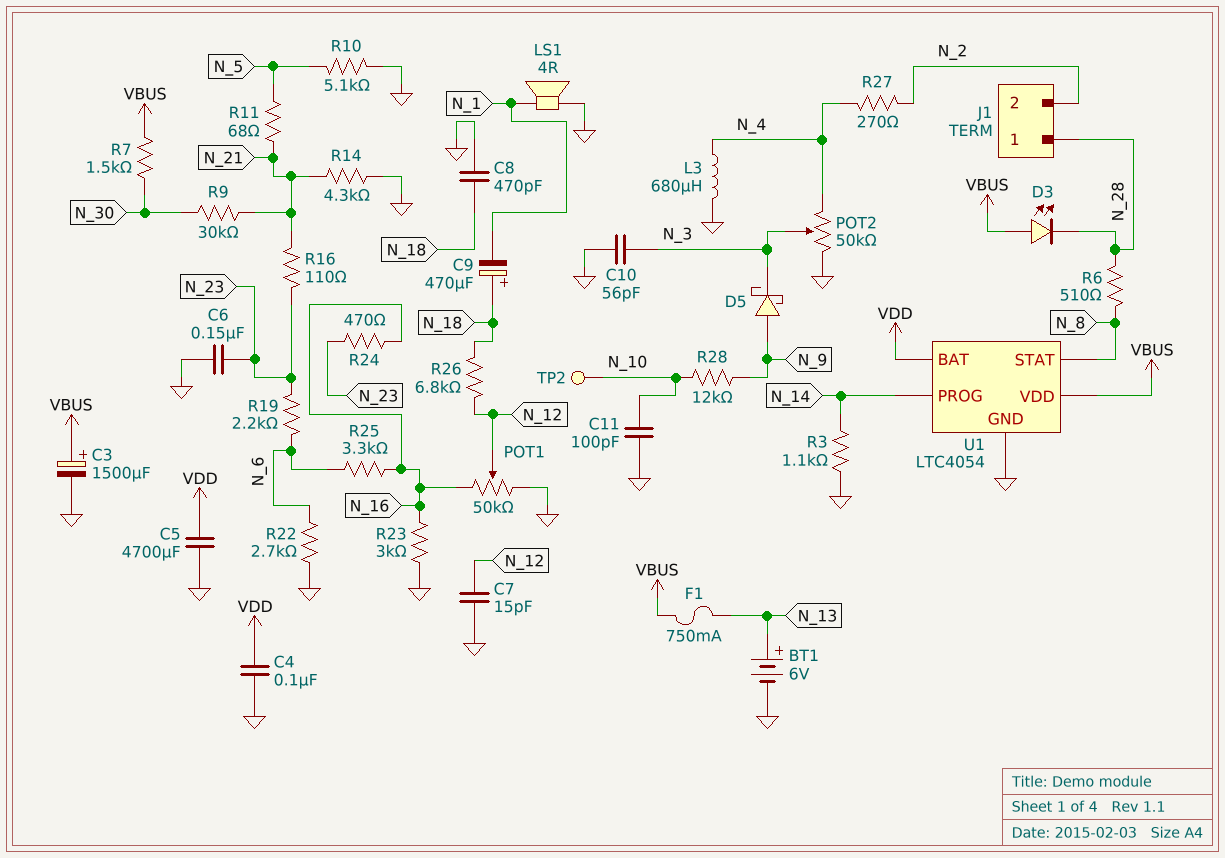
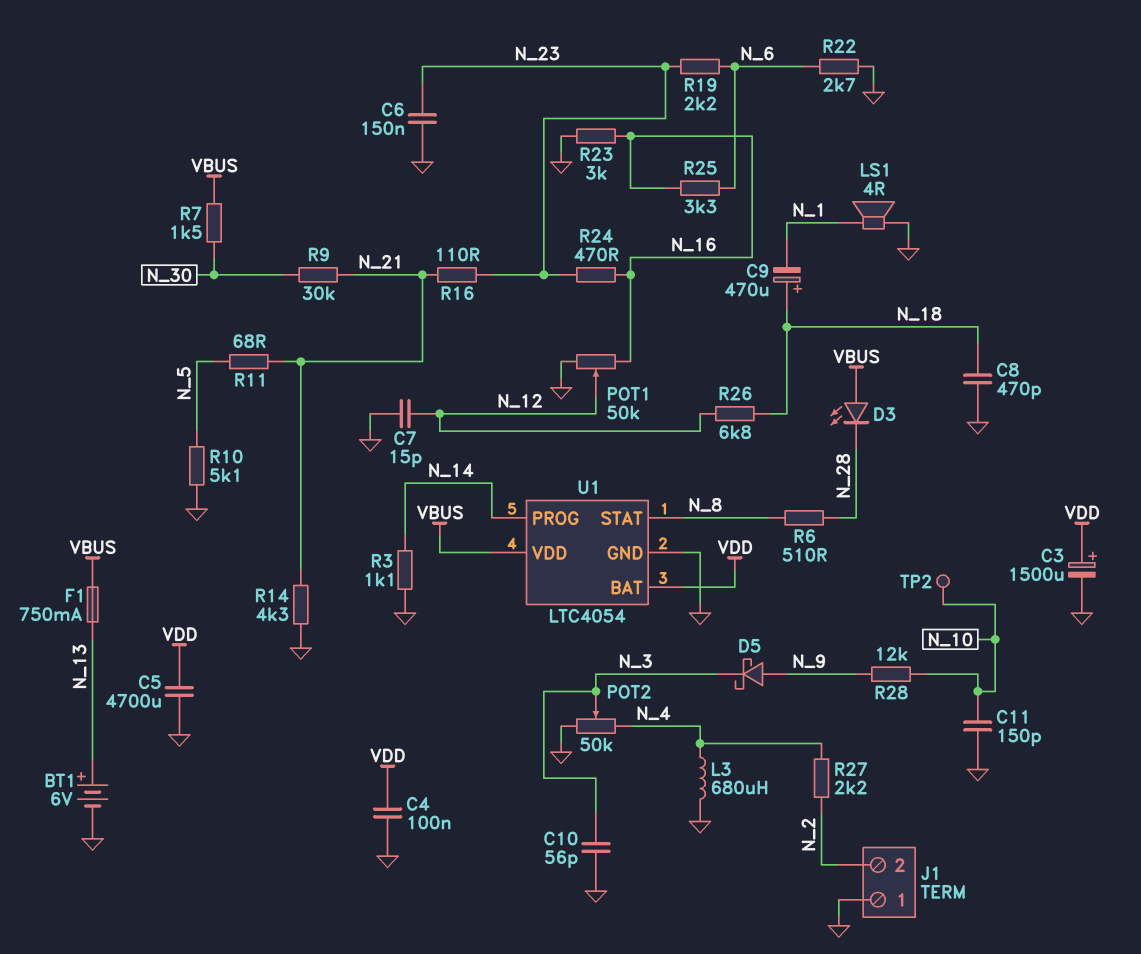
C3: 1500uF (plus VBUS, minus GND) -> 1500uF (plus VDD, minus GND)
C11: 100pF (GND, N_10) -> 150pF (GND, N_10)
J1 pin 1: N_28 -> GND
R27: 270 (N_2, N_4) -> 2.2k (N_2, N_4)

